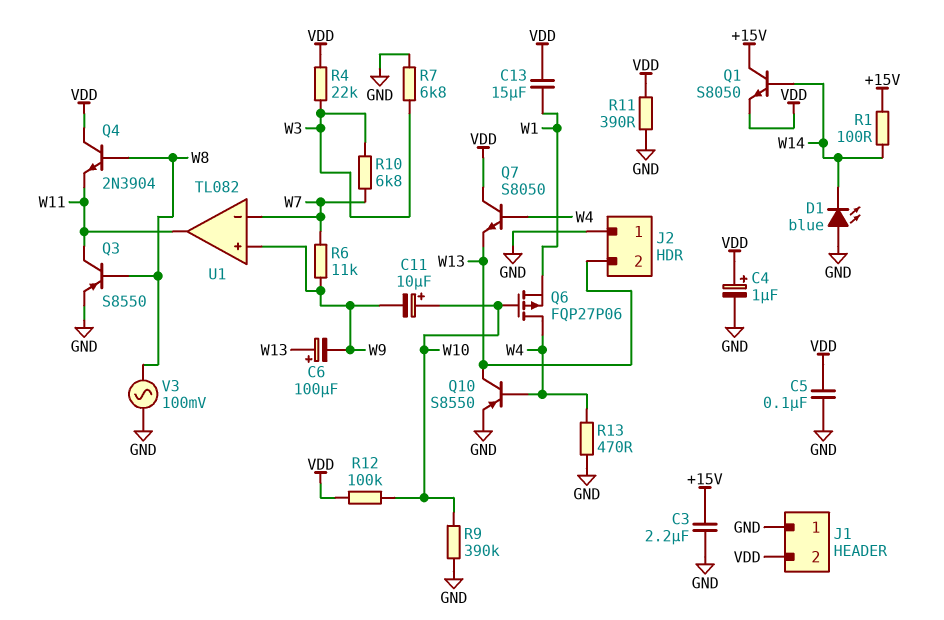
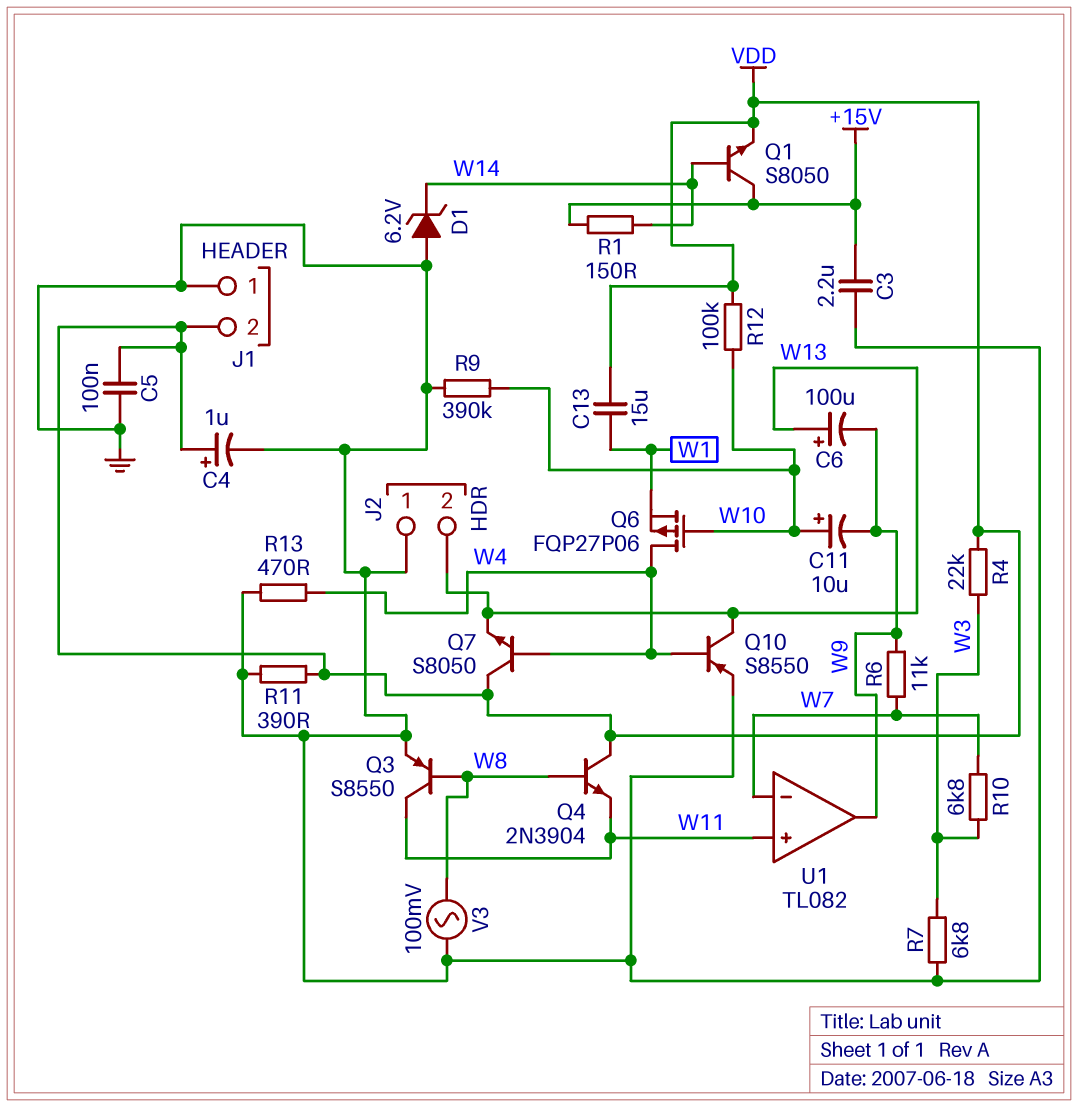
D1: LED blue (A GND, K W14) -> zener 6.2V (A GND, K W14)
R1: 100 (+15V, W14) -> 150 (+15V, W14)
U1 pin in+: W9 -> W11
U1 pin out: W11 -> W9

